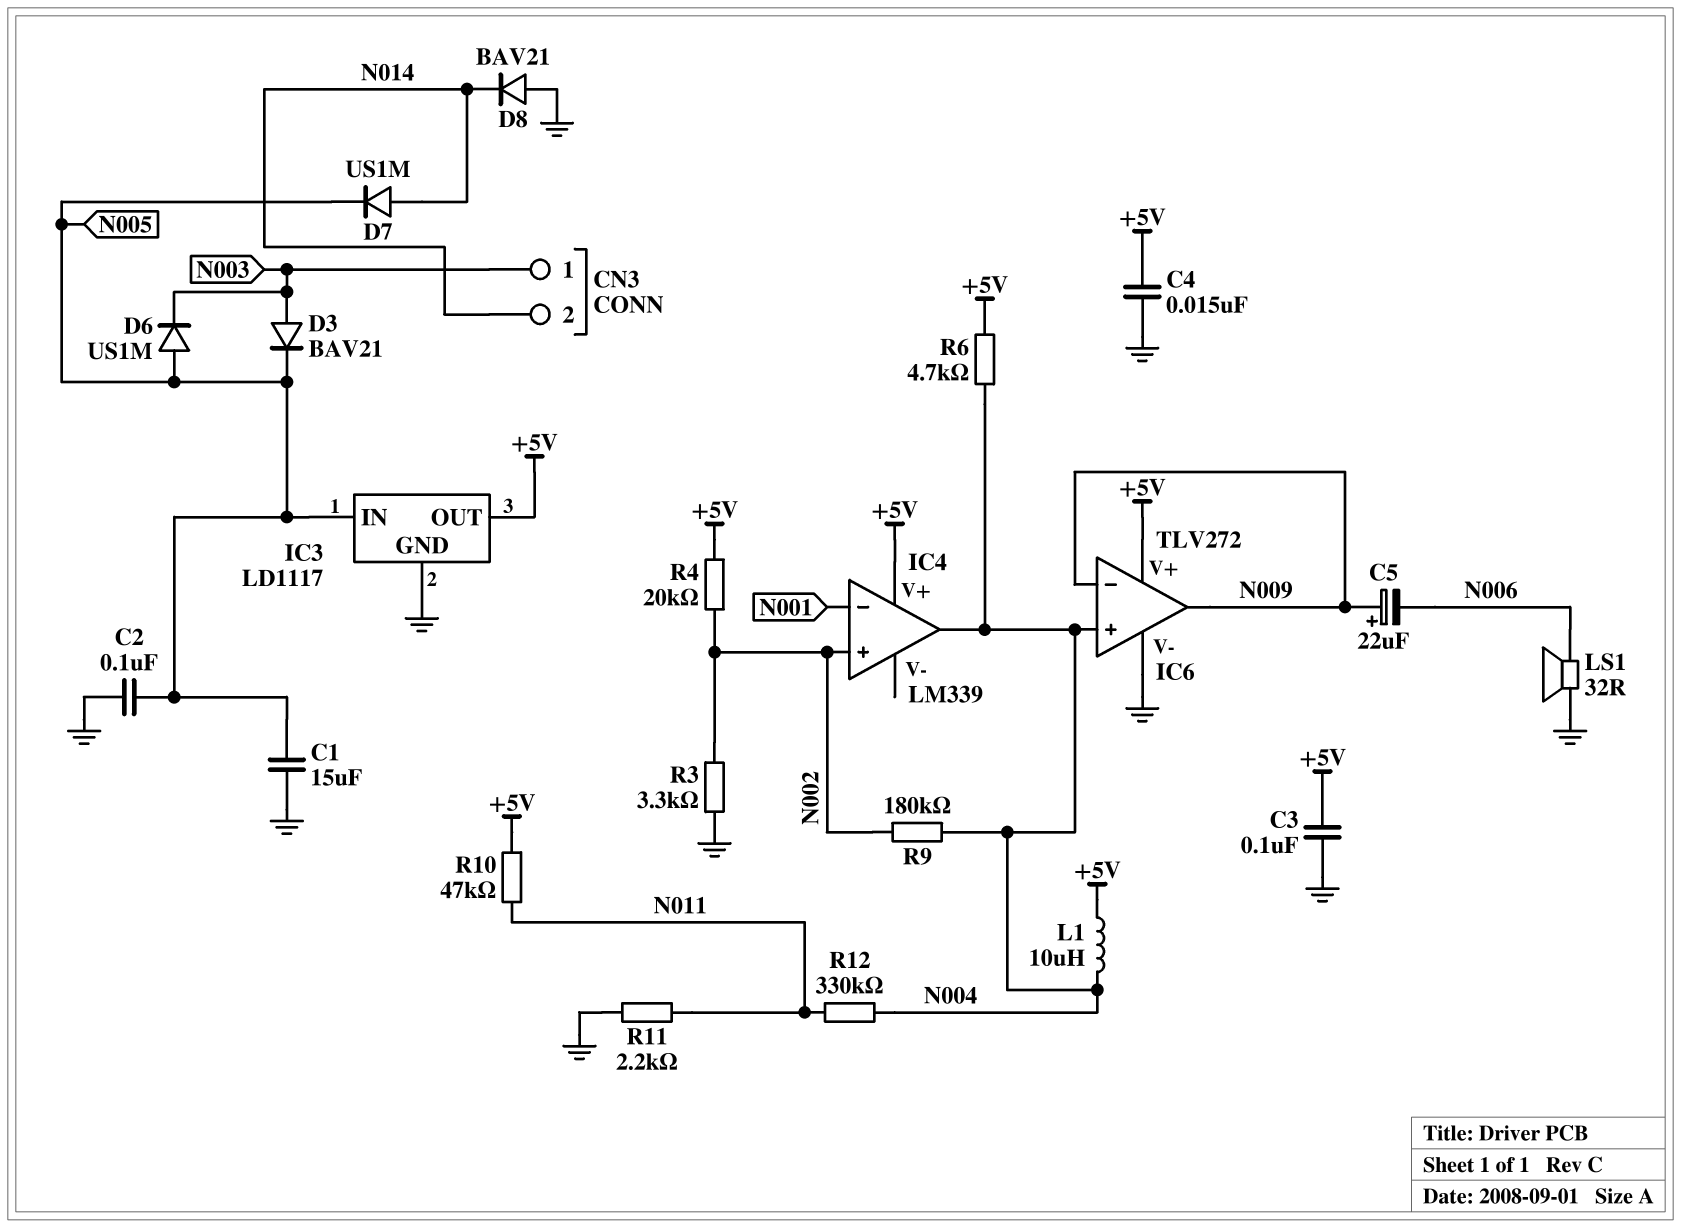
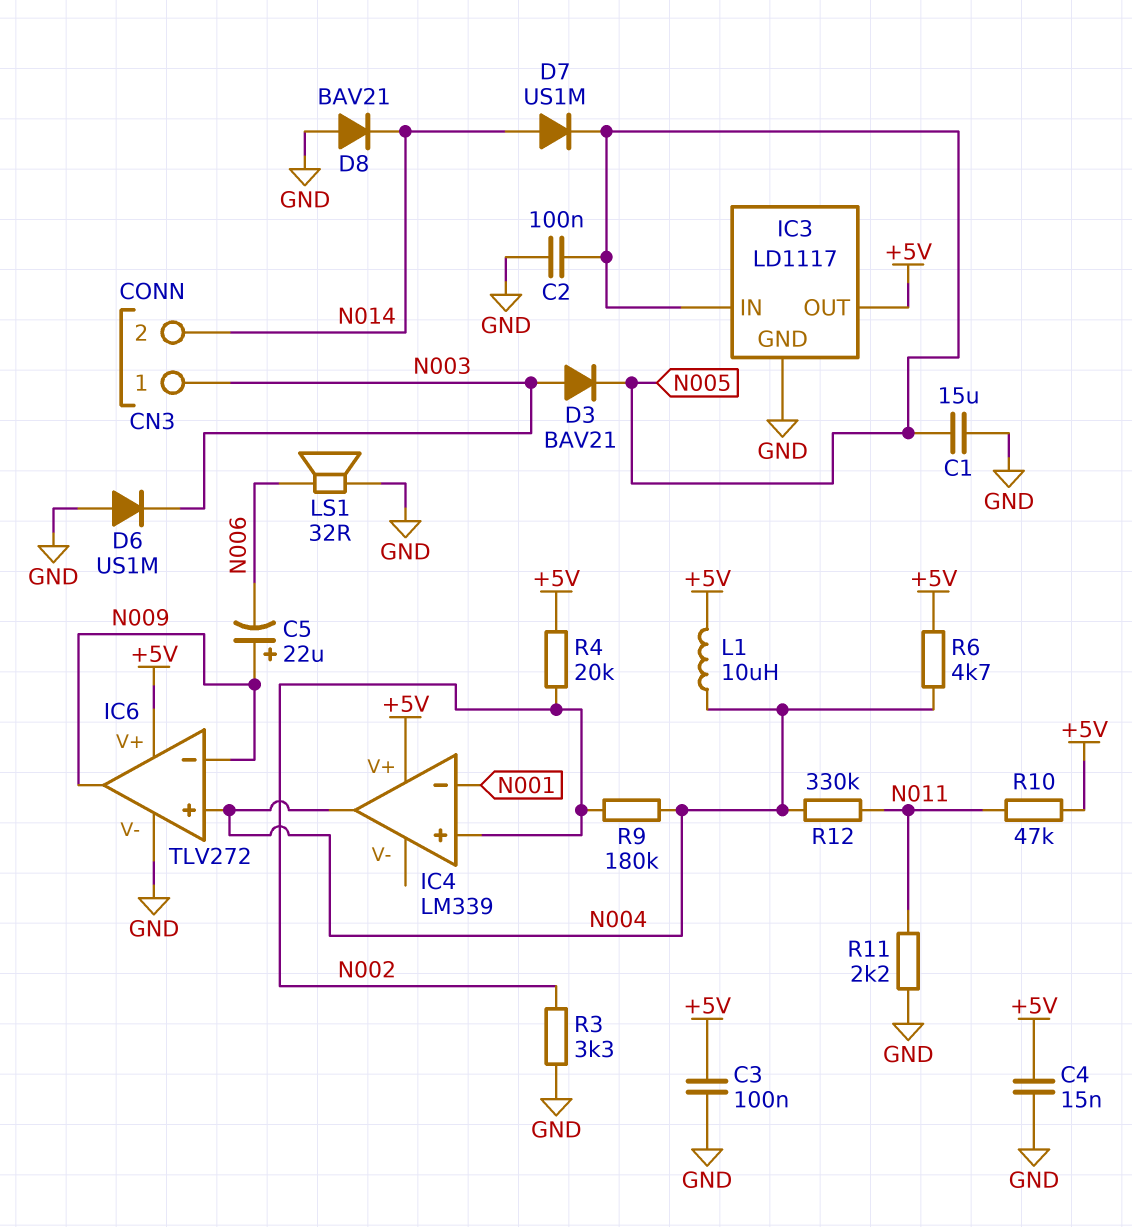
D6: diode US1M (A N005, K N003) -> diode US1M (A GND, K N003)

